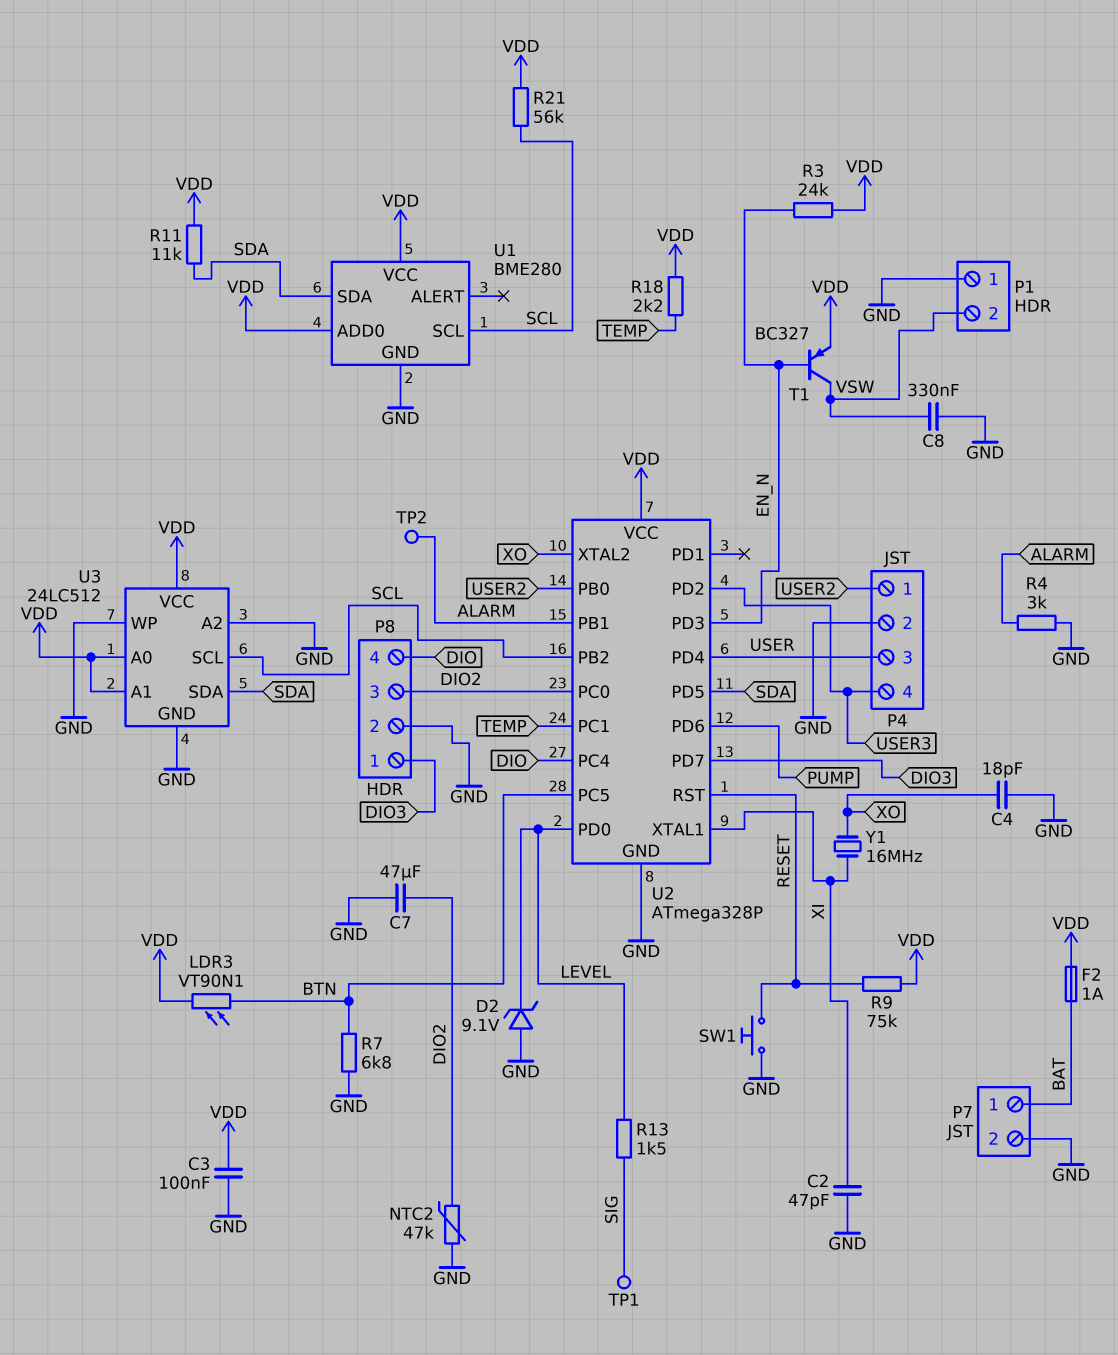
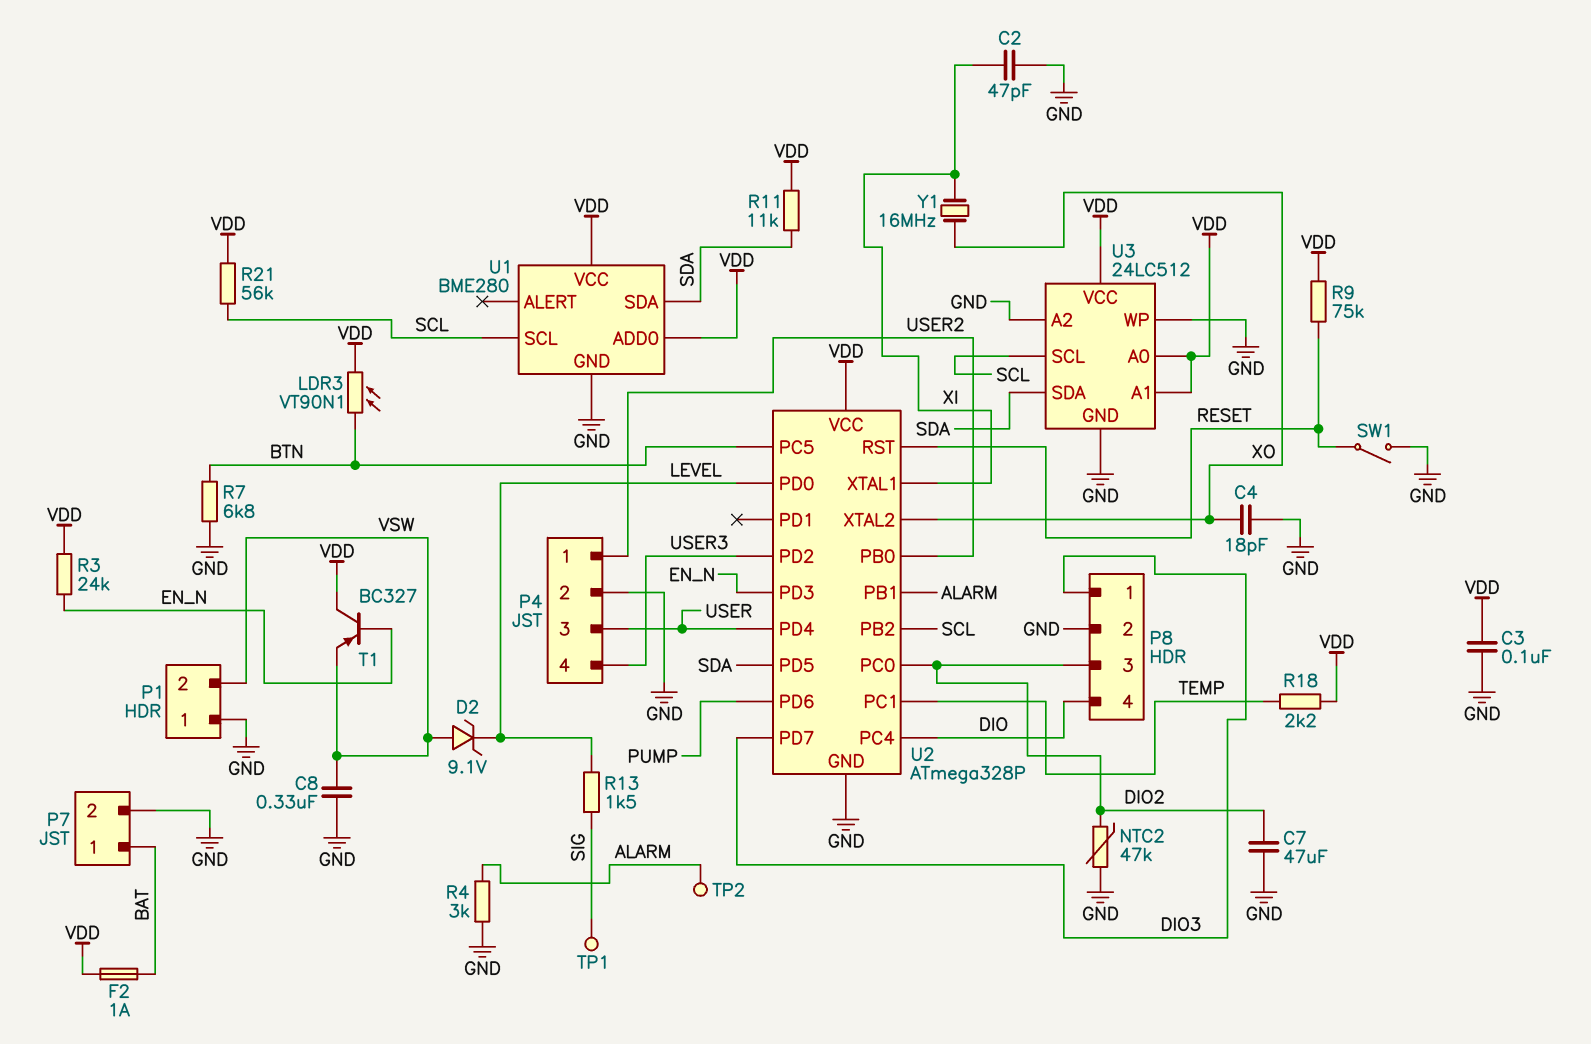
D2: zener 9.1V (A GND, K LEVEL) -> zener 9.1V (A VSW, K LEVEL)
SW1: button (GND, RESET) -> switch (GND, RESET)
T1: PNP BC327 (B EN_N, C VSW, E VDD) -> PNP BC327 (B EN_N, C VDD, E VSW)

